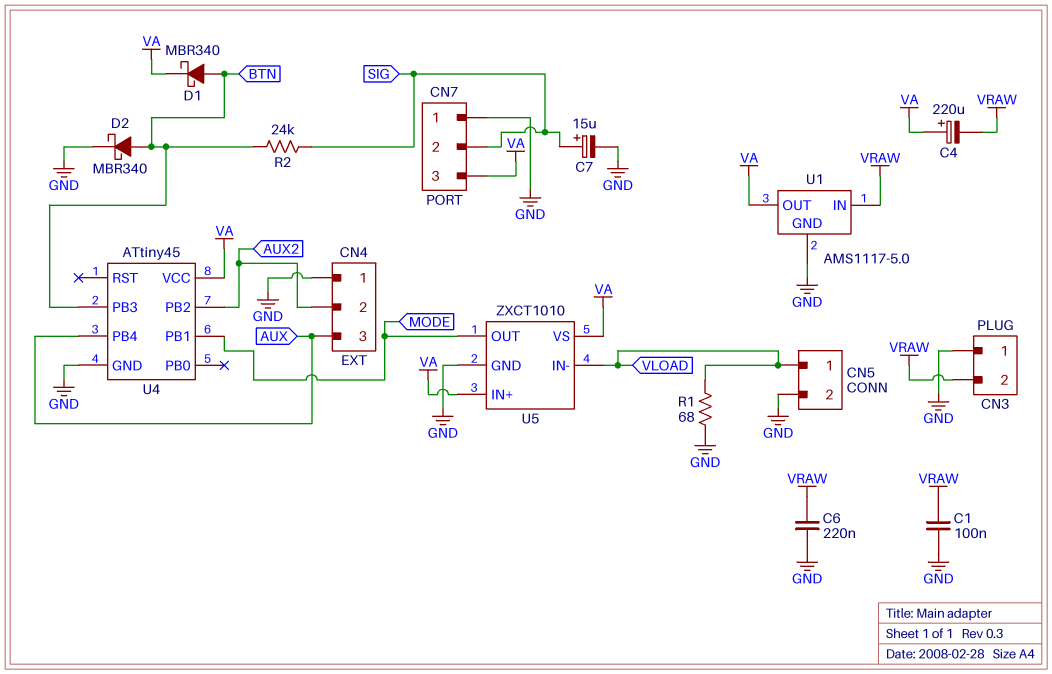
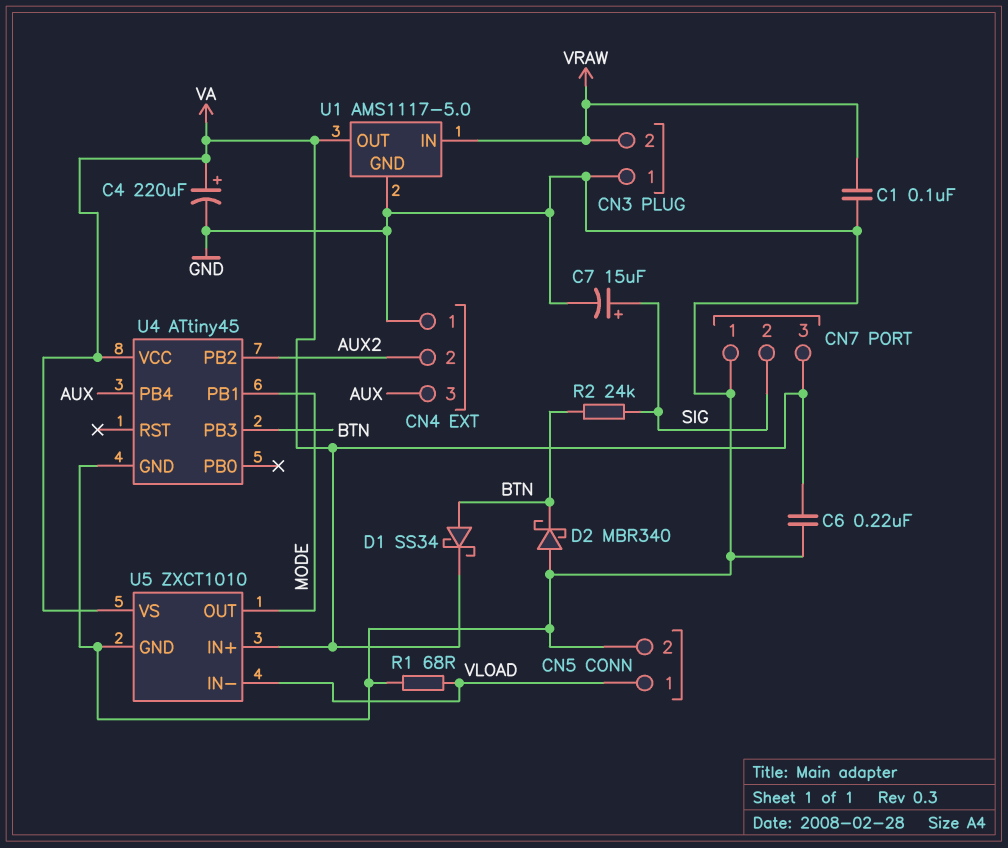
C4: 220uF (plus VA, minus VRAW) -> 220uF (plus VA, minus GND)
C6: 220nF (GND, VRAW) -> 220nF (GND, VA)
D1: schottky MBR340 (A BTN, K VA) -> schottky SS34 (A BTN, K VA)
D2: schottky MBR340 (A BTN, K GND) -> schottky MBR340 (A GND, K BTN)

